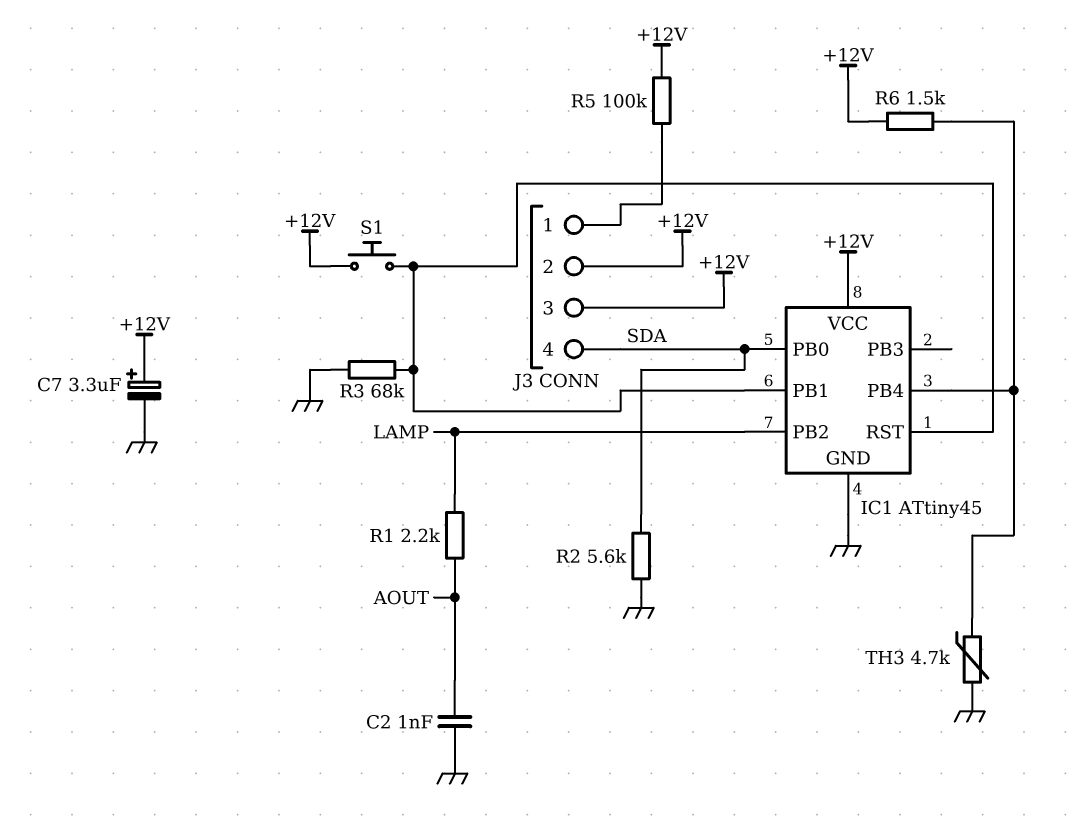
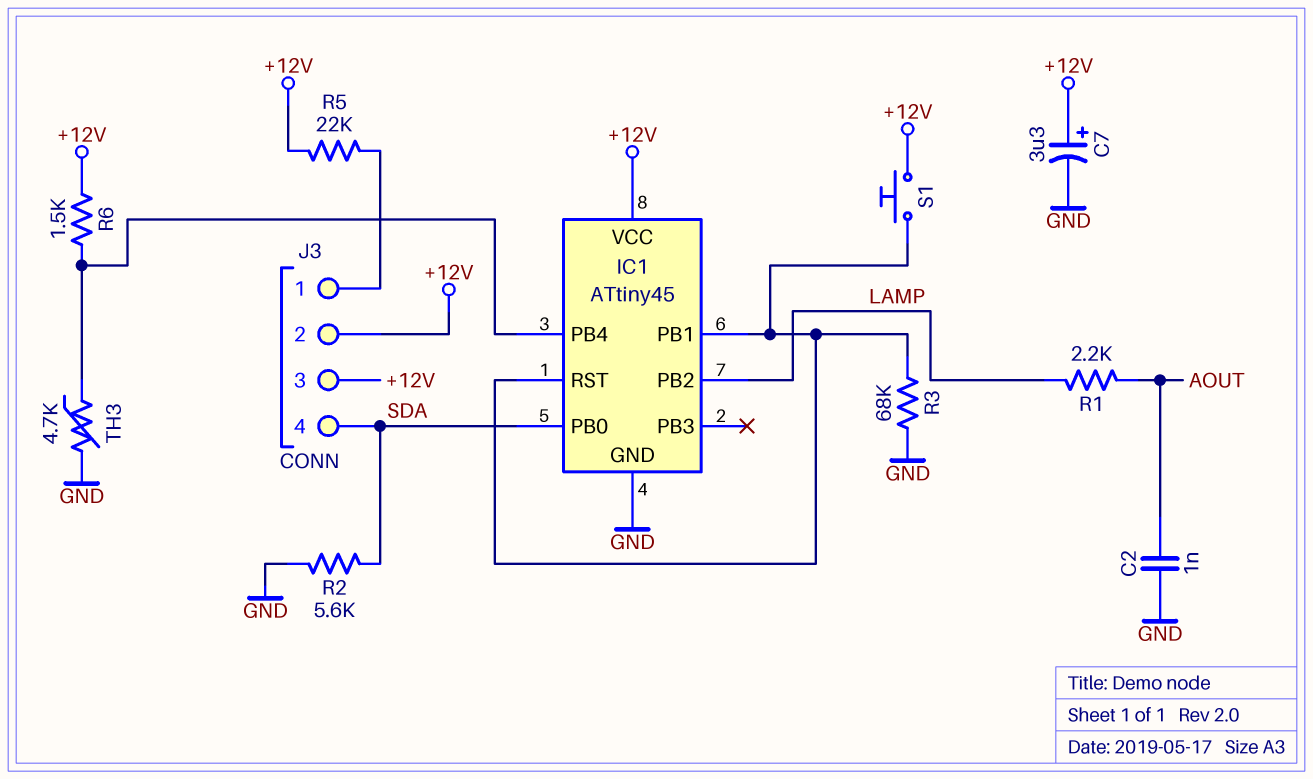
R5: 100k (+12V, J3/1) -> 22k (+12V, J3/1)

